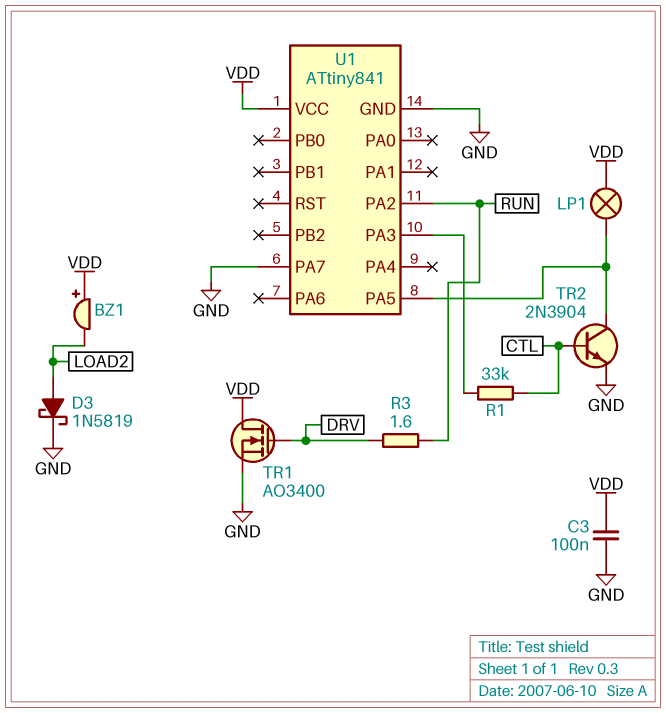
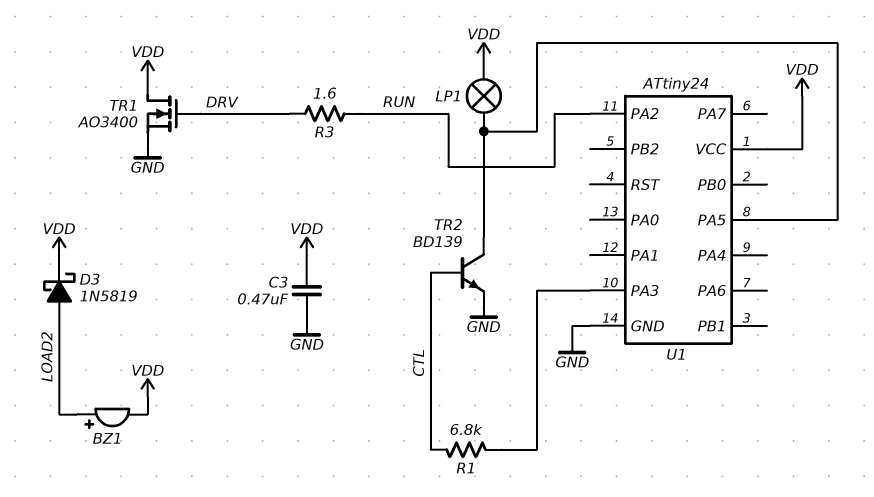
BZ1: buzzer (plus VDD, minus LOAD2) -> buzzer (plus LOAD2, minus VDD)
C3: 100nF (GND, VDD) -> 470nF (GND, VDD)
D3: schottky 1N5819 (A LOAD2, K GND) -> schottky 1N5819 (A LOAD2, K VDD)
R1: 33k (CTL, U1/PA3) -> 6.8k (CTL, U1/PA3)
TR2: NPN 2N3904 (B CTL, C U1/PA5, E GND) -> NPN BD139 (B CTL, C U1/PA5, E GND)
U1: ATtiny841 -> ATtiny24
U1 pin PA7: GND -> none

